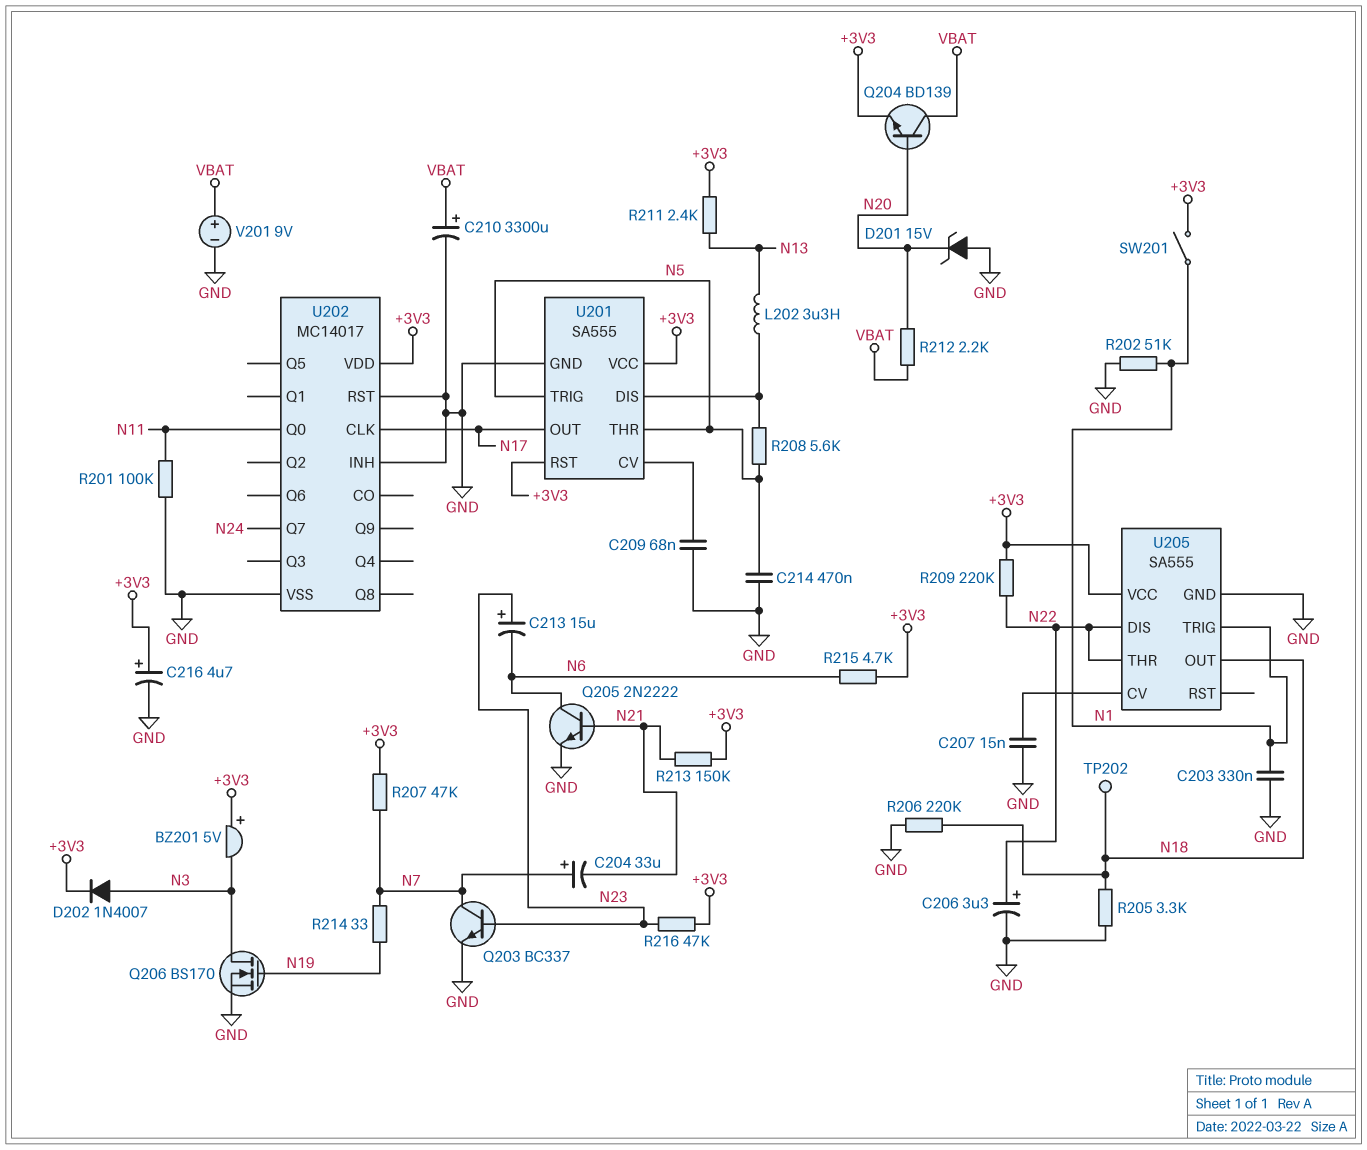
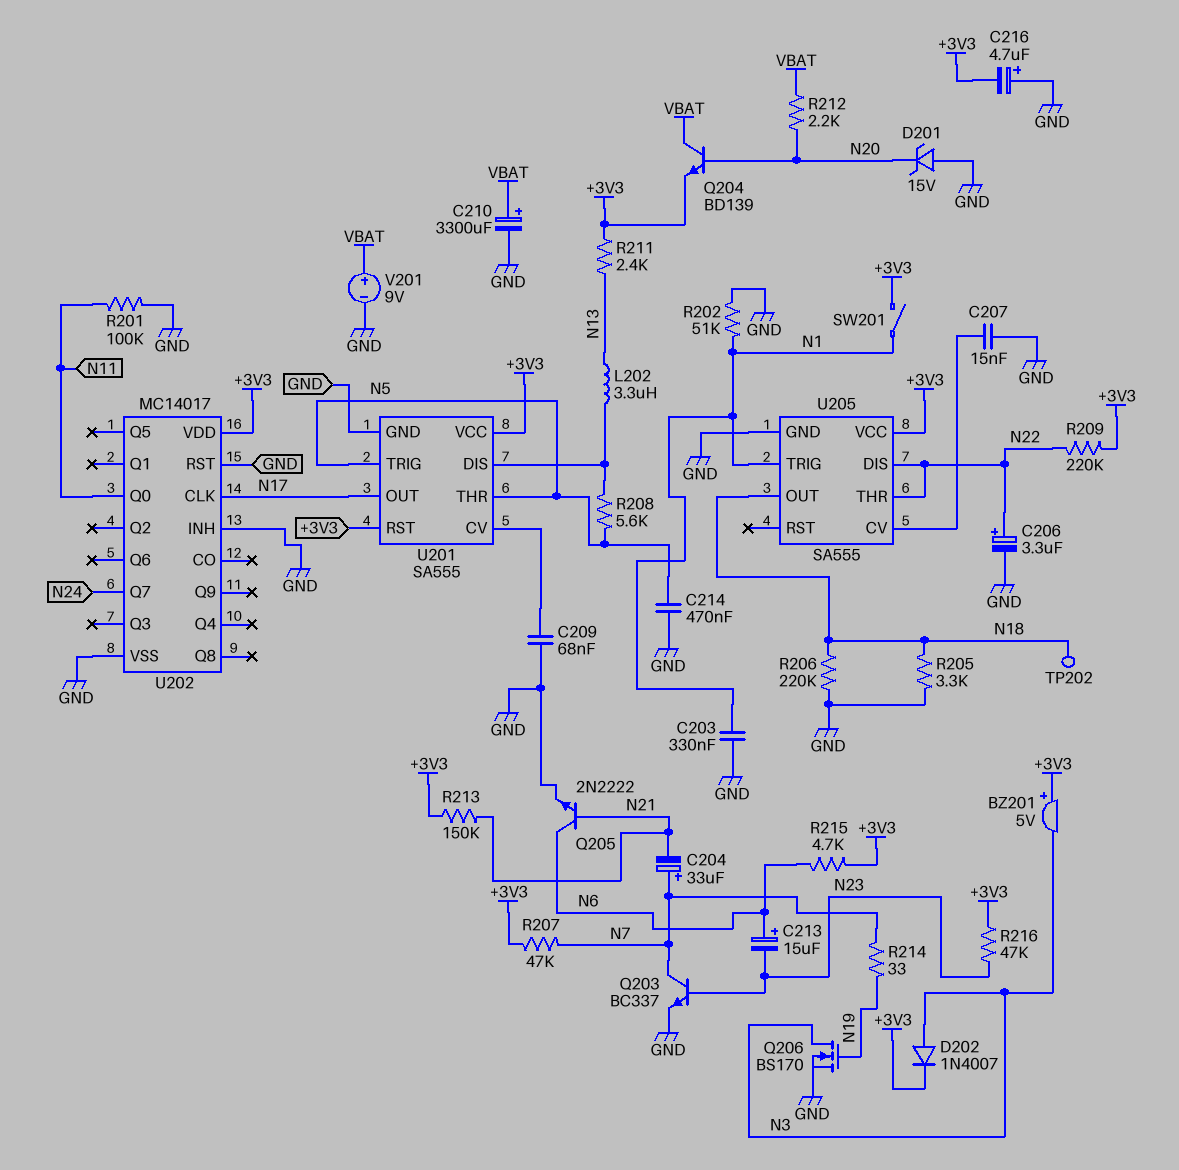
C213: 15uF (plus N23, minus N6) -> 15uF (plus N6, minus N23)
C216: 4.7uF (plus +3V3, minus GND) -> 4.7uF (plus GND, minus +3V3)

